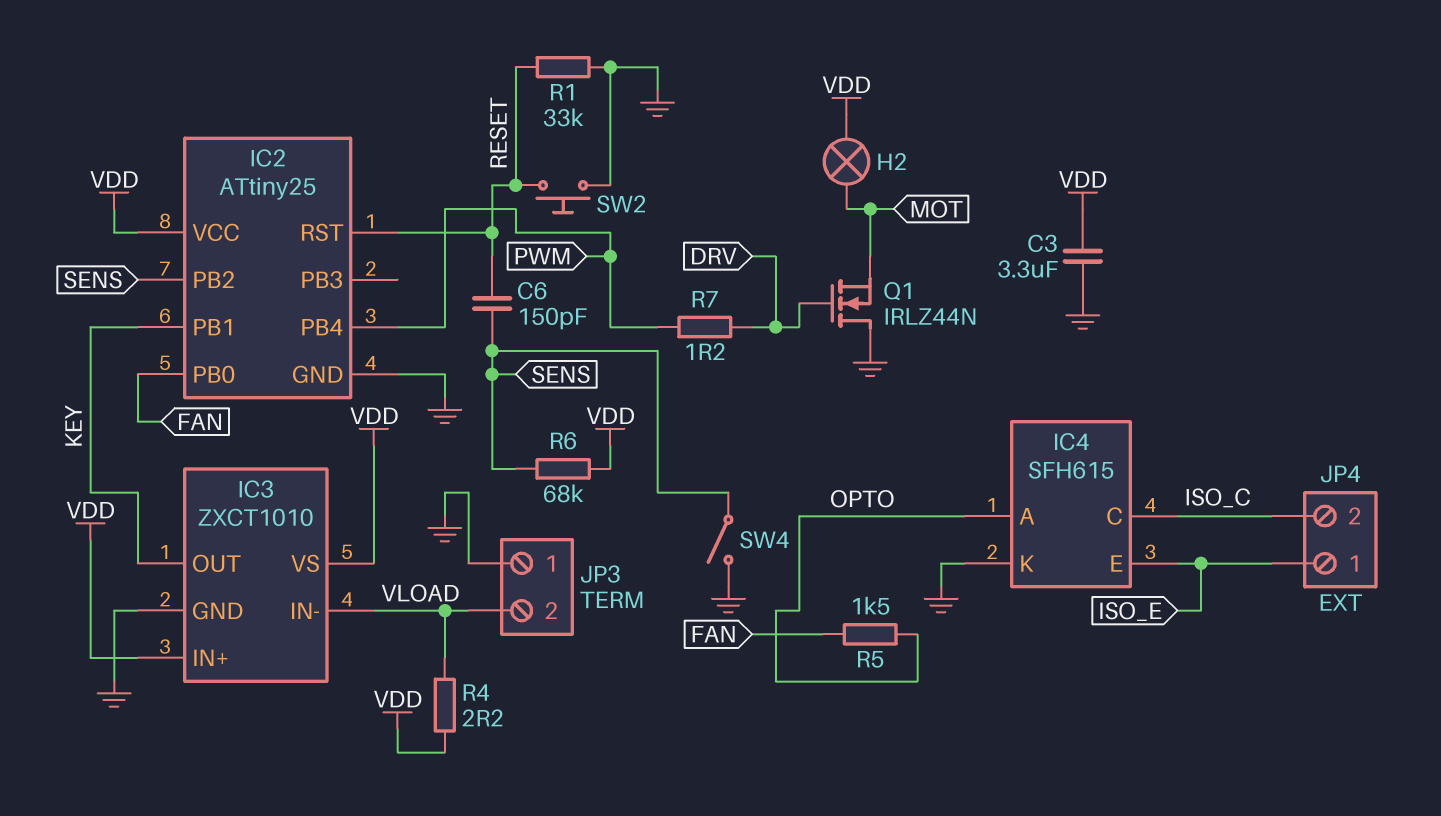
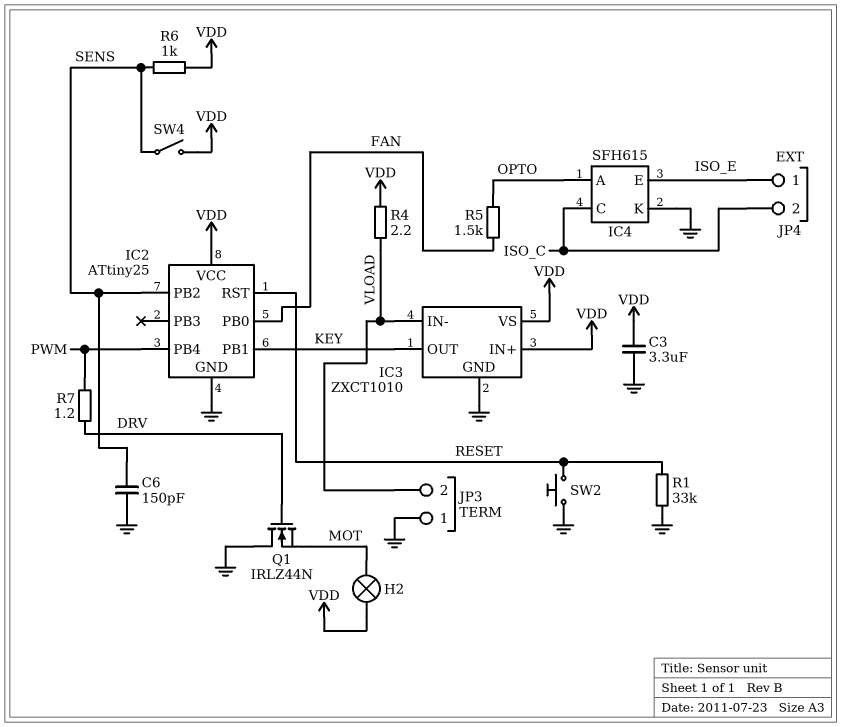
C6: 150pF (RESET, SENS) -> 150pF (GND, SENS)
R6: 68k (SENS, VDD) -> 1k (SENS, VDD)
SW4: switch (GND, SENS) -> switch (SENS, VDD)

